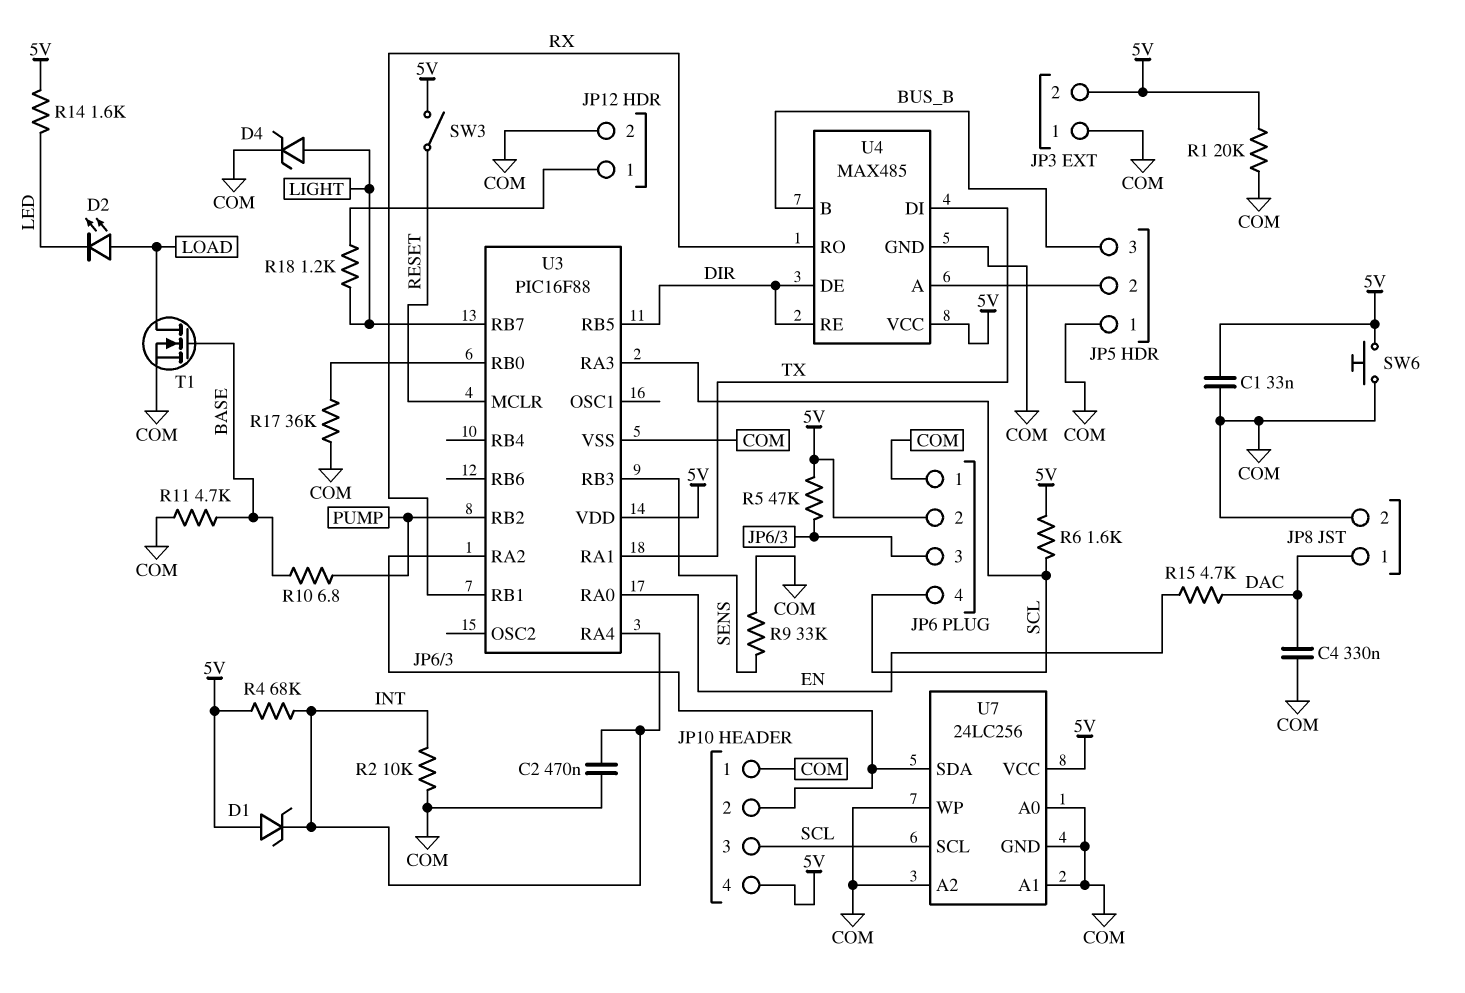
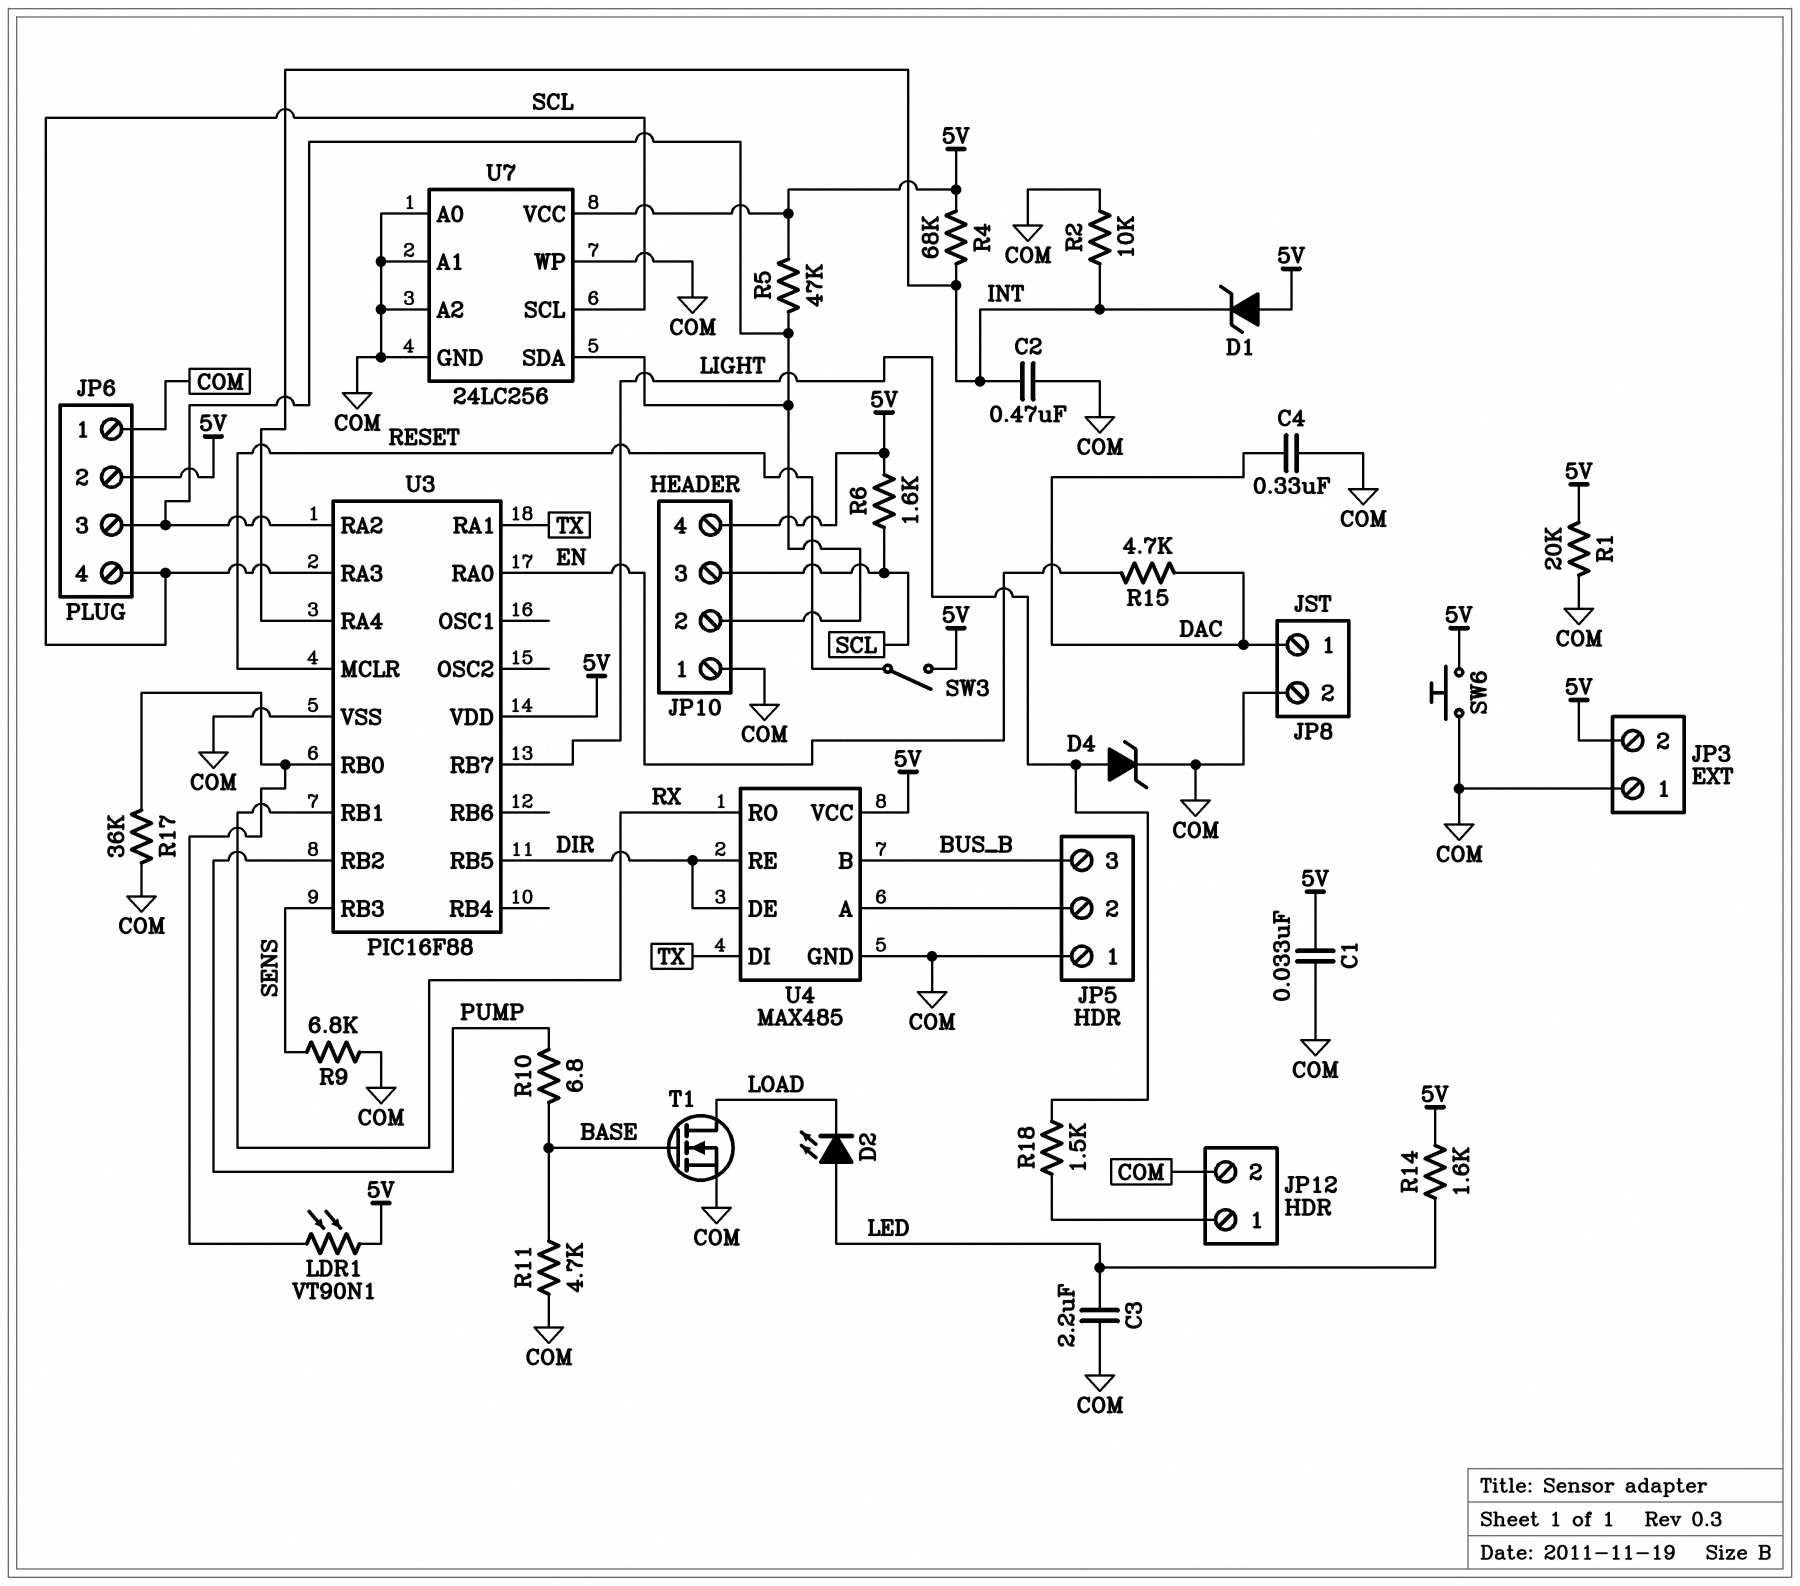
C3: none -> 2.2uF (COM, LED)
D2: LED (A LOAD, K LED) -> LED (A LED, K LOAD)
LDR1: none -> VT90N1 (5V, U3/RB0)
R9: 33k (COM, SENS) -> 6.8k (COM, SENS)
R18: 1.2k (JP12/1, LIGHT) -> 1.5k (JP12/1, LIGHT)

